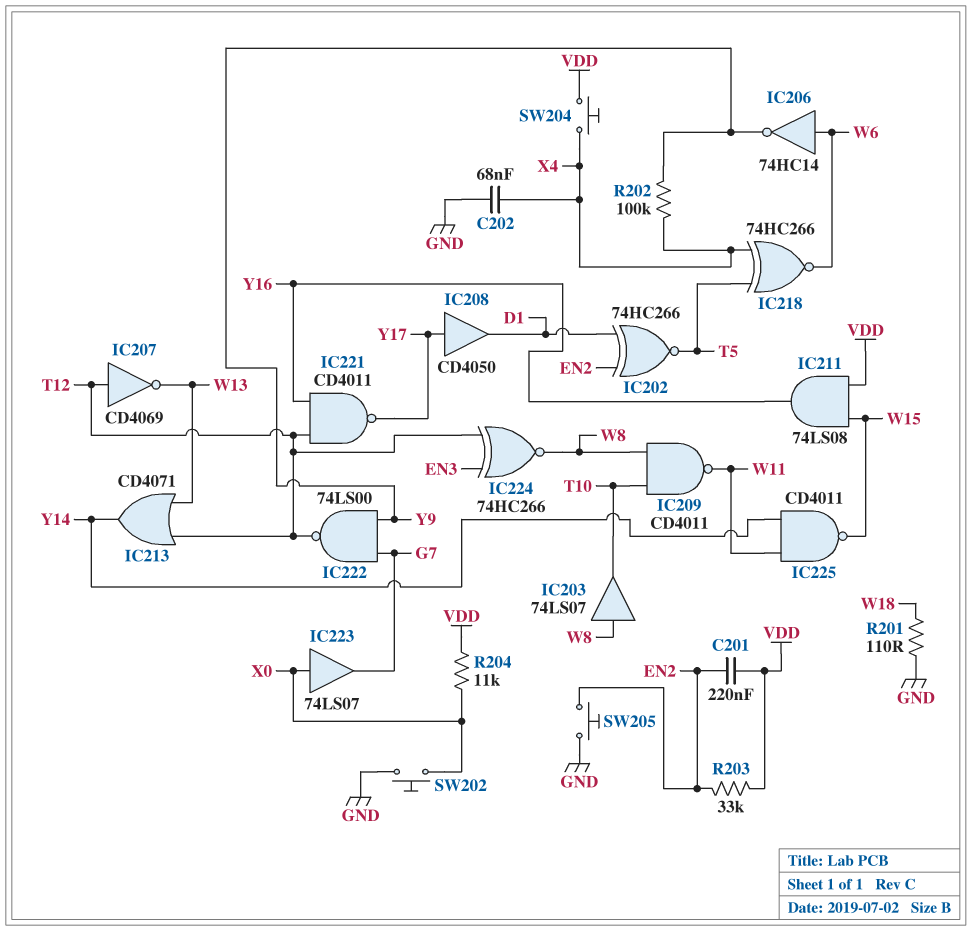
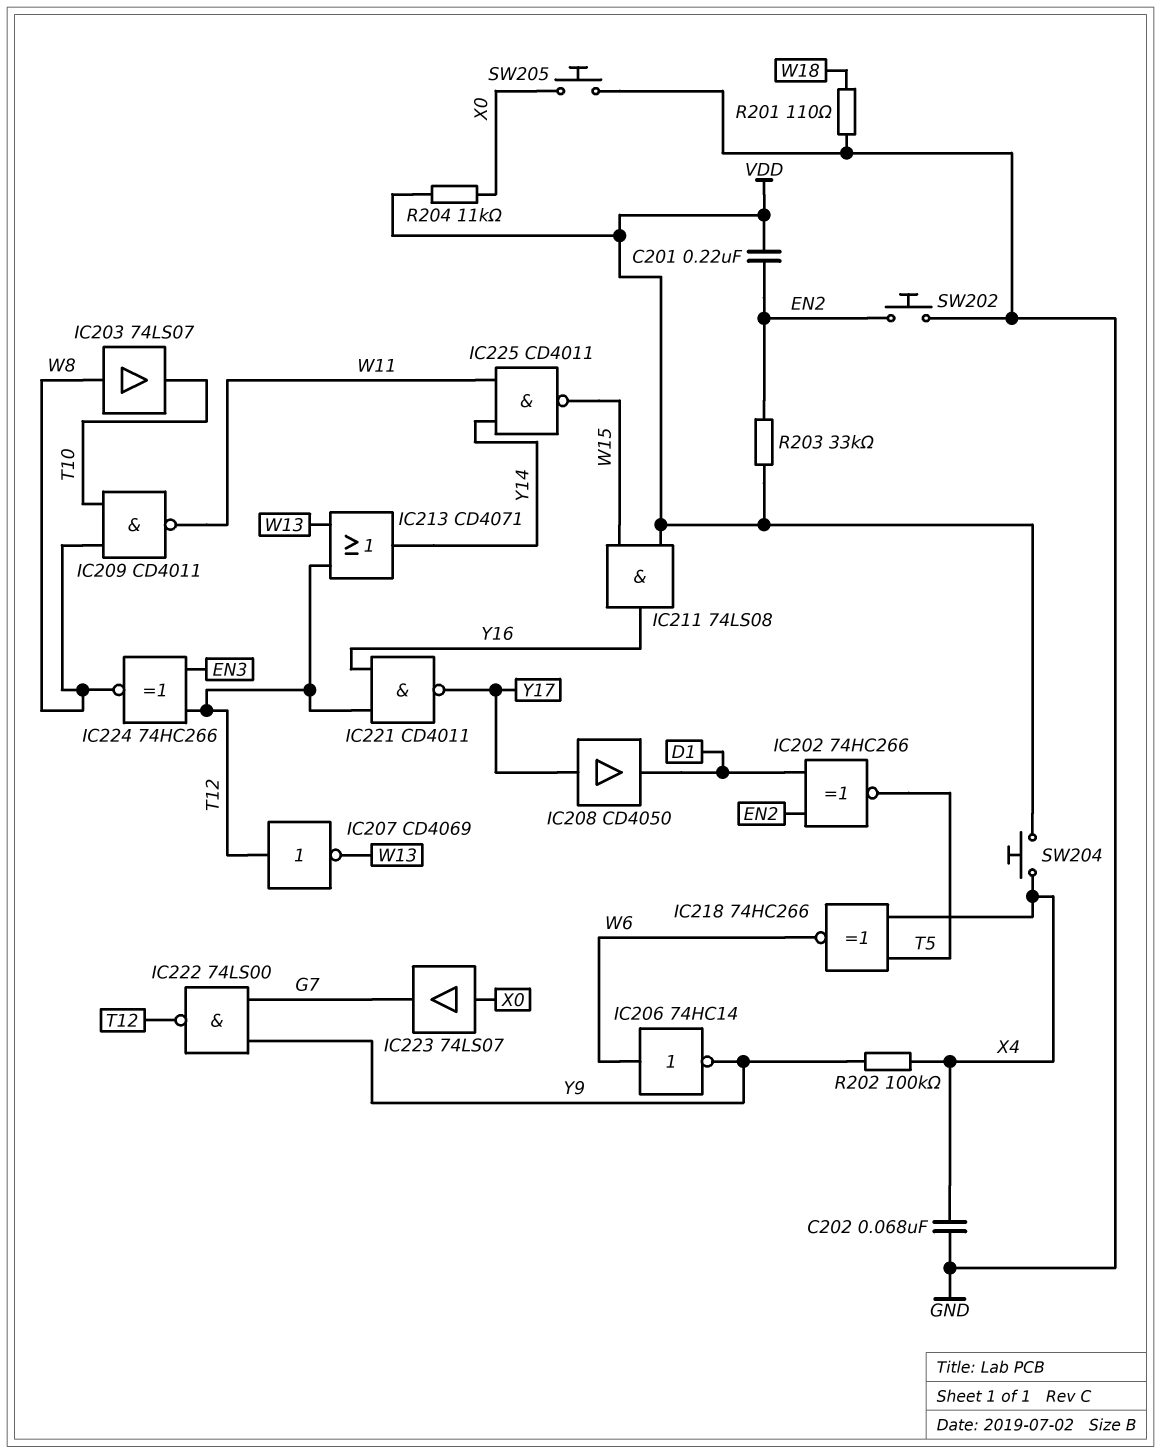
SW202: button (GND, X0) -> button (EN2, GND)
SW205: button (EN2, GND) -> button (GND, X0)

